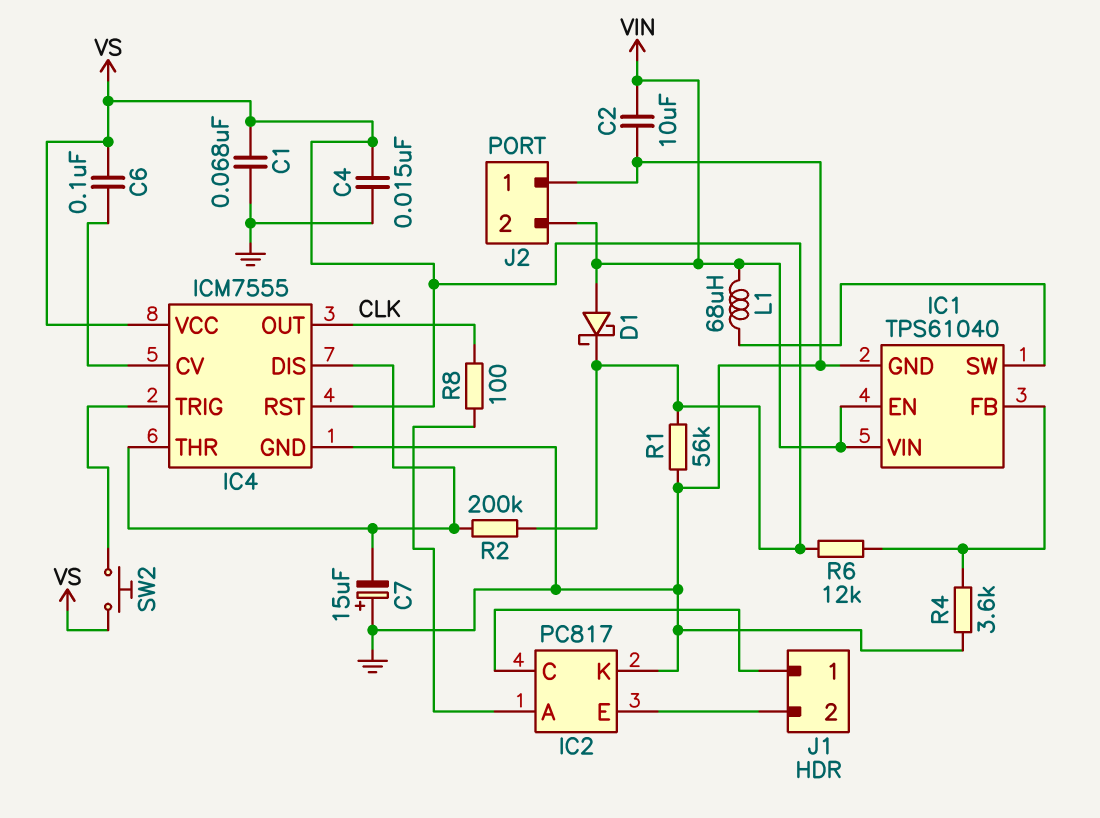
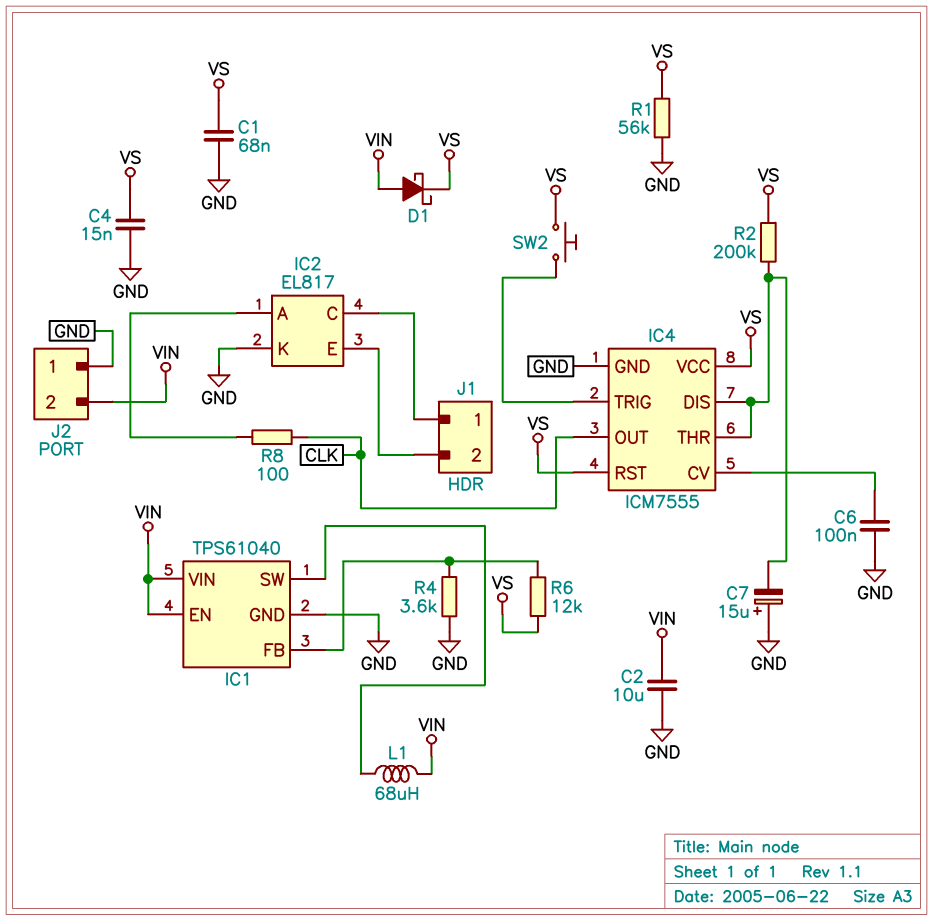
C6: 100nF (IC4/CV, VS) -> 100nF (GND, IC4/CV)
IC2: PC817 -> EL817

